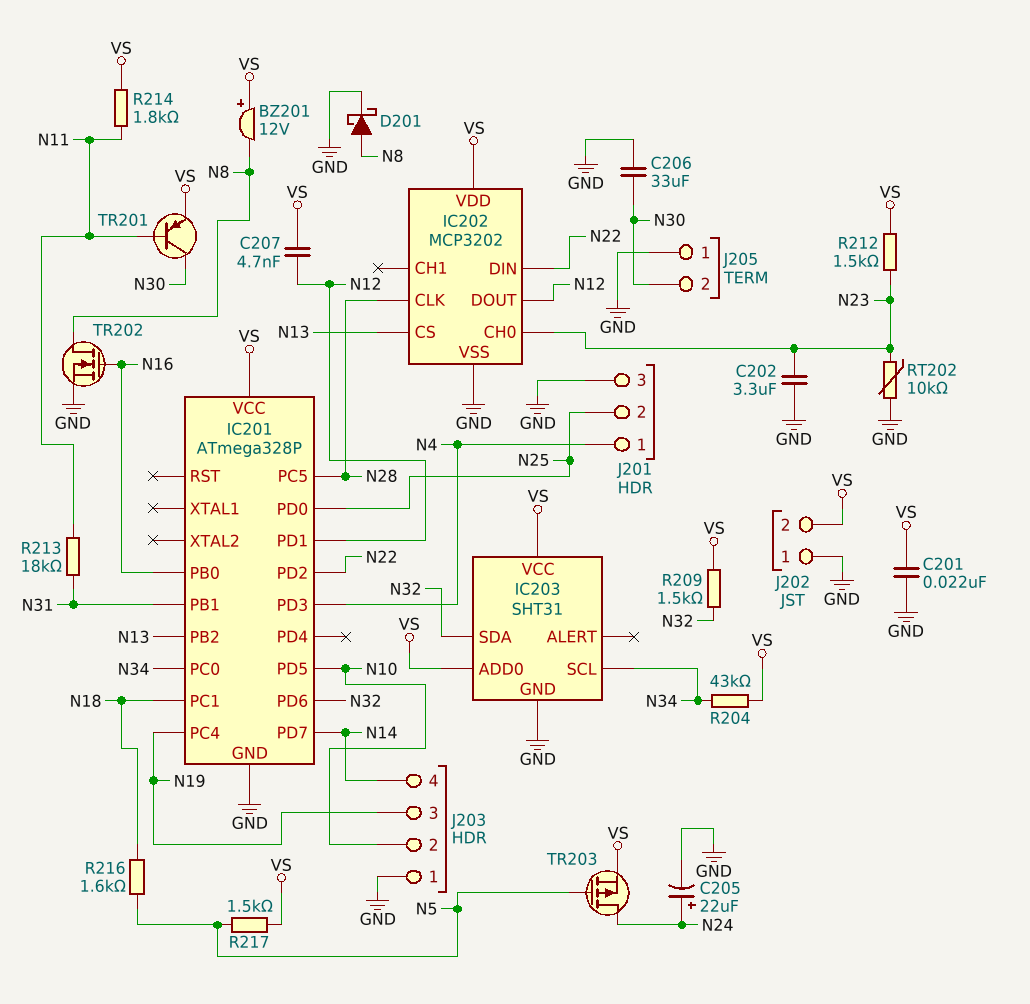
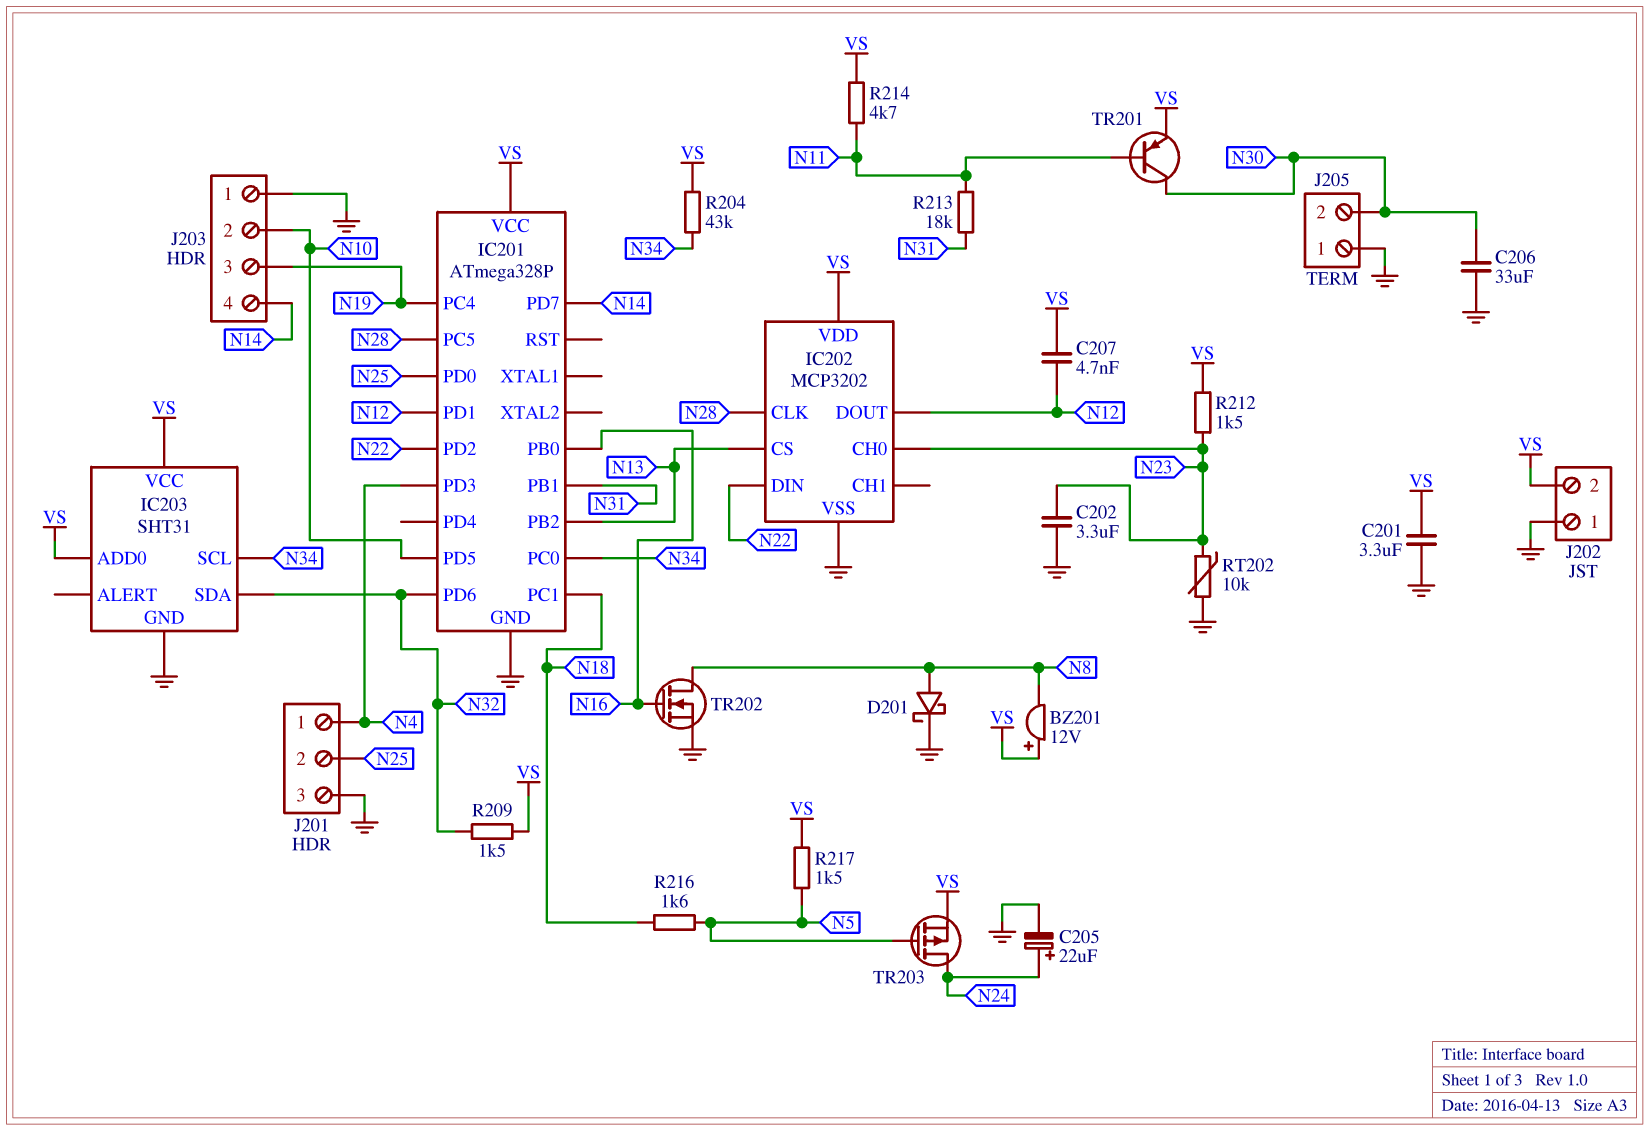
C201: 22nF (GND, VS) -> 3.3uF (GND, VS)
R214: 1.8k (N11, VS) -> 4.7k (N11, VS)

